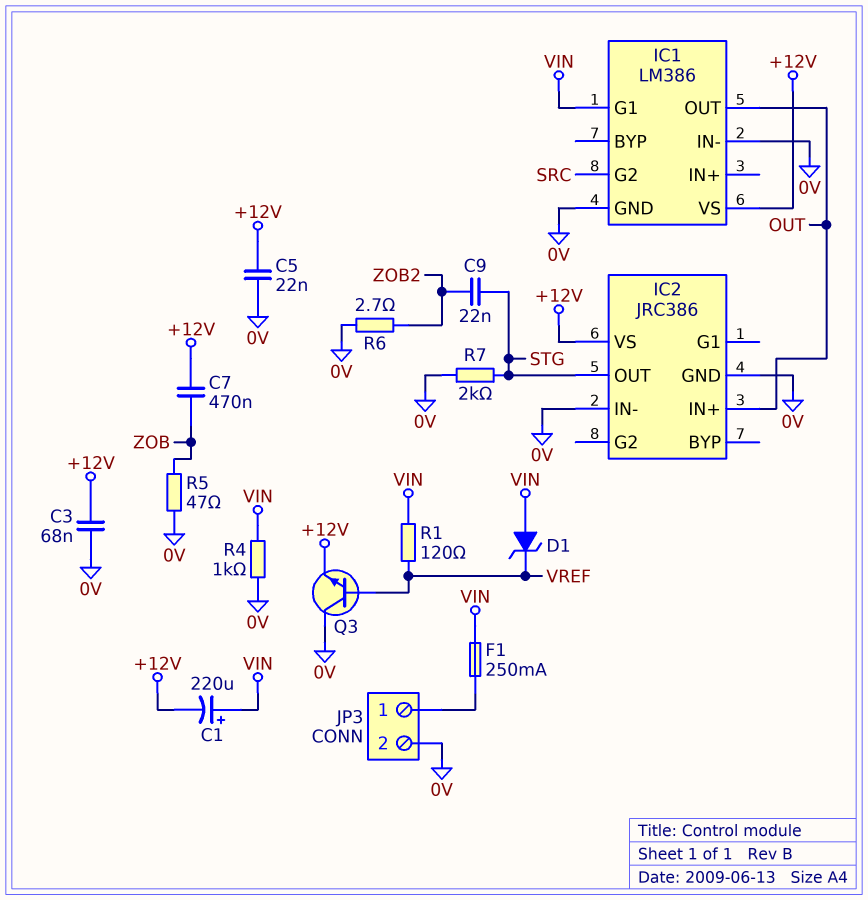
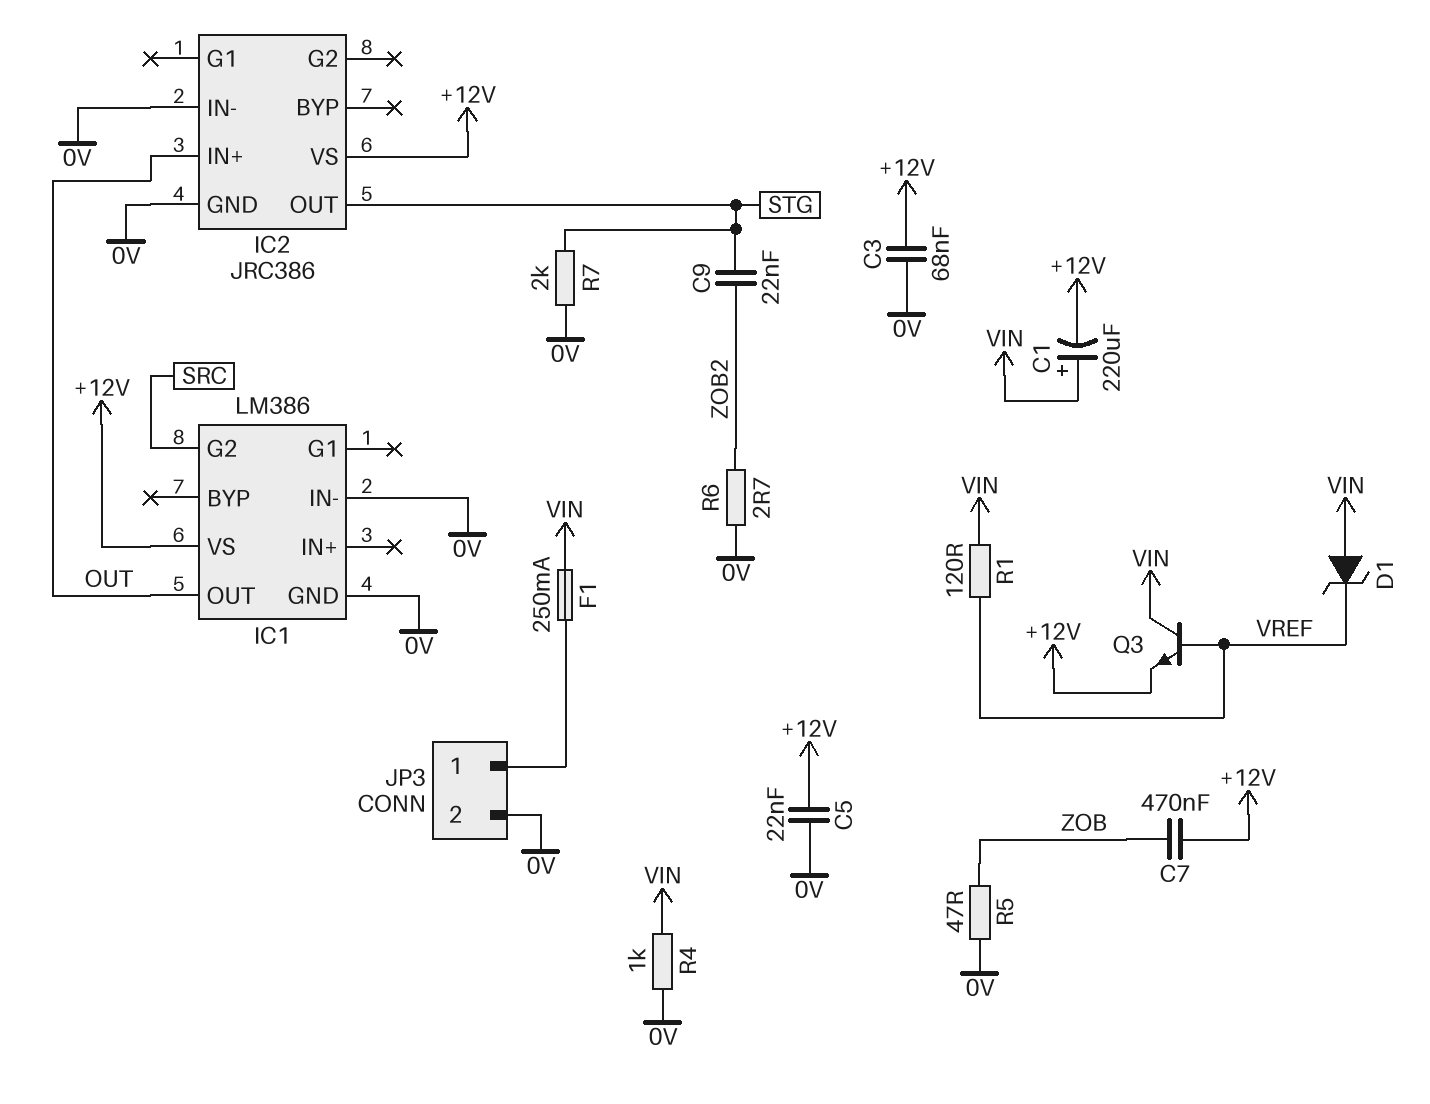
IC1 pin G1: VIN -> none
Q3: NPN (B VREF, C 0V, E +12V) -> NPN (B VREF, C VIN, E +12V)

